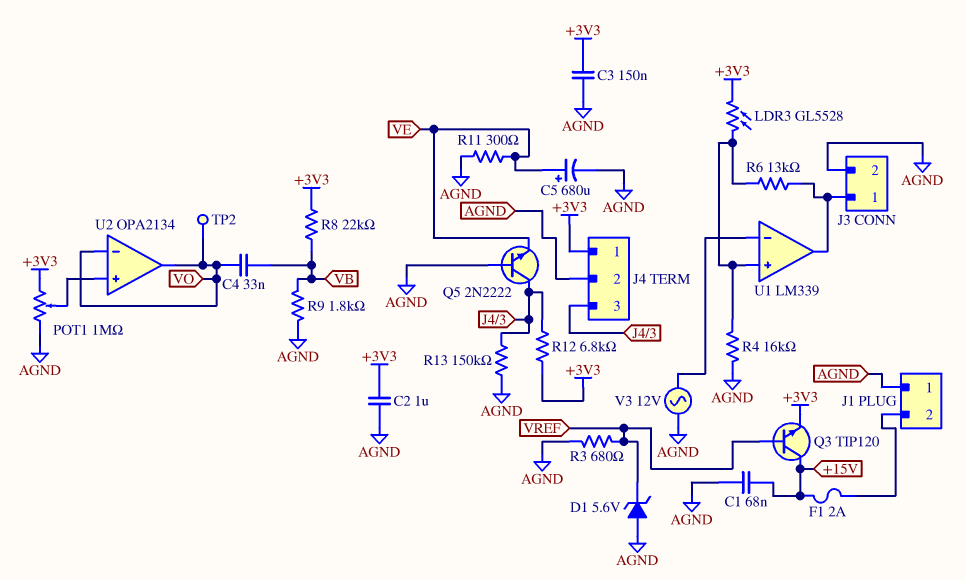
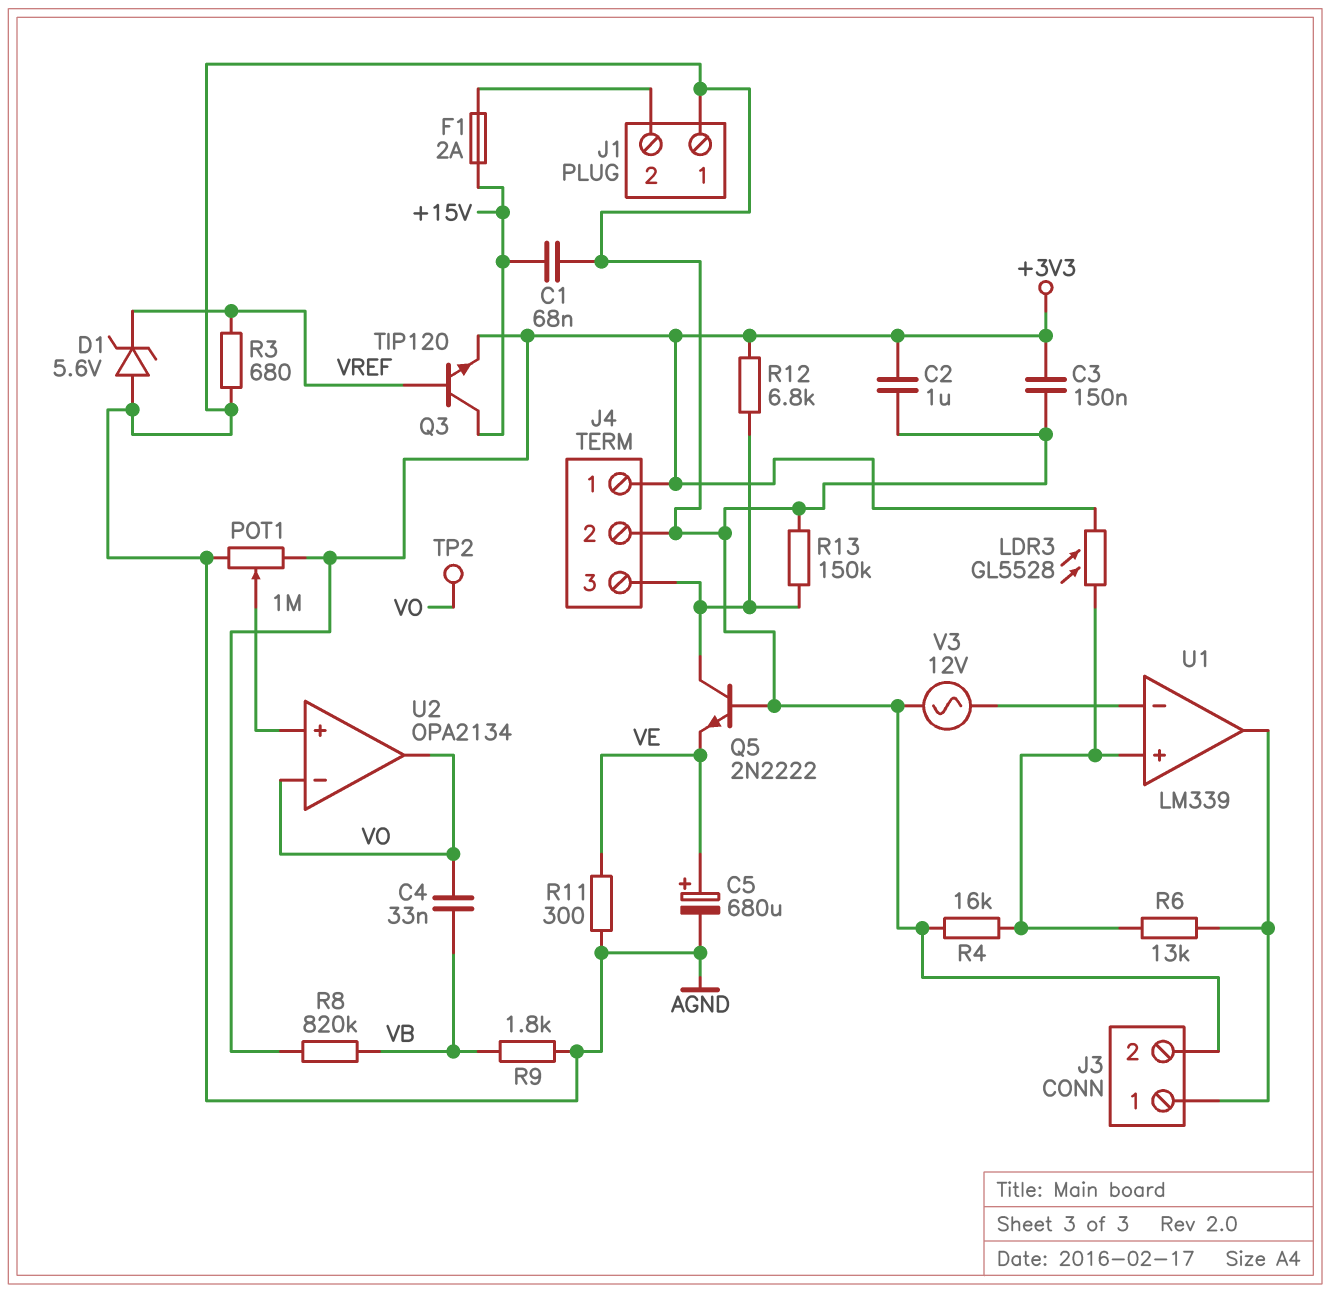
R8: 22k (+3V3, VB) -> 820k (+3V3, VB)

